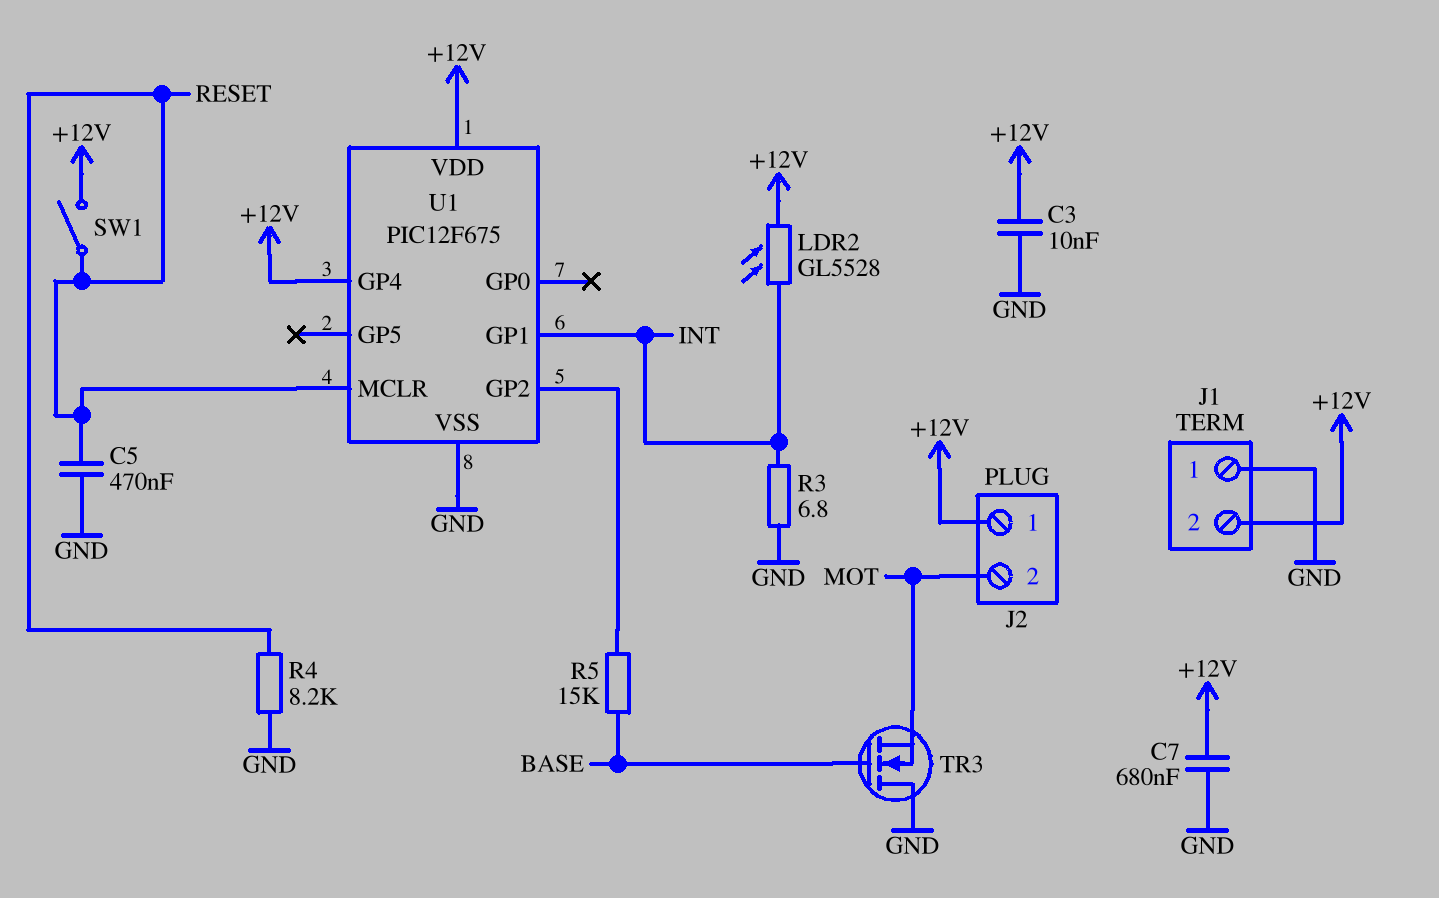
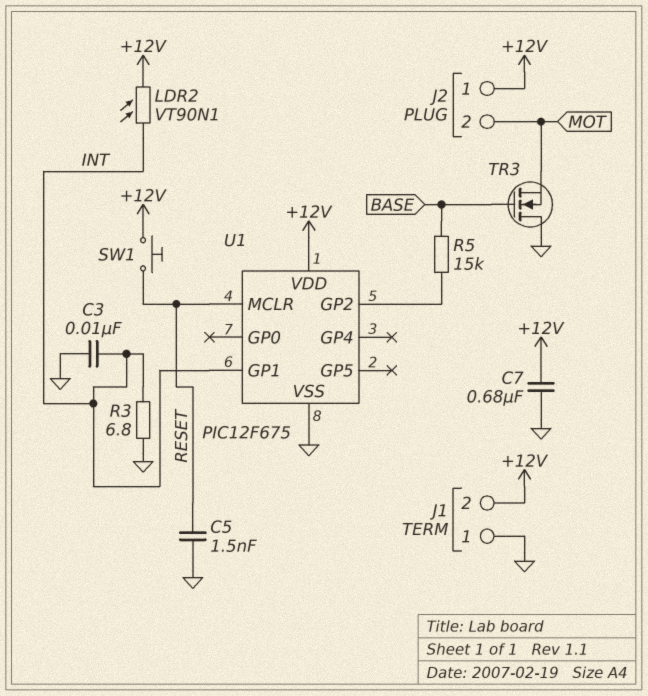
C3: 10nF (+12V, GND) -> 10nF (GND, INT)
C5: 470nF (GND, RESET) -> 1.5nF (GND, RESET)
LDR2: GL5528 (+12V, INT) -> VT90N1 (+12V, INT)
R4: 8.2k (GND, RESET) -> none
SW1: switch (+12V, RESET) -> button (+12V, RESET)
U1 pin GP4: +12V -> none

